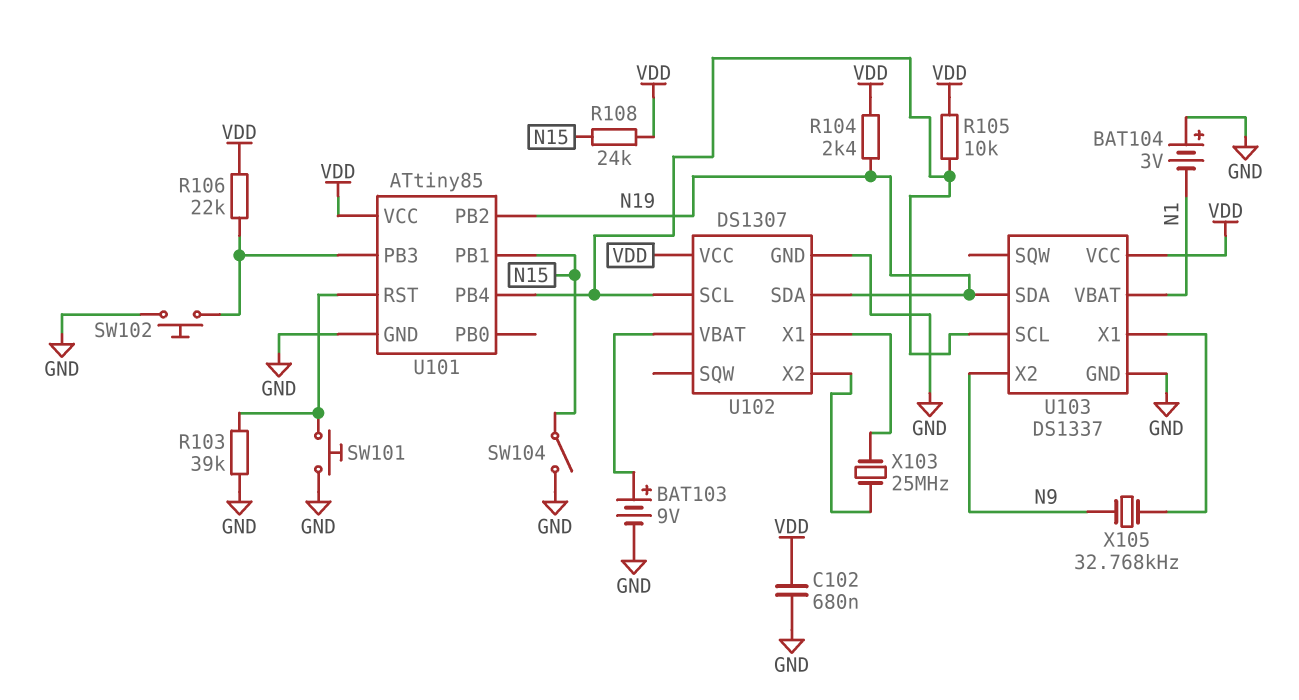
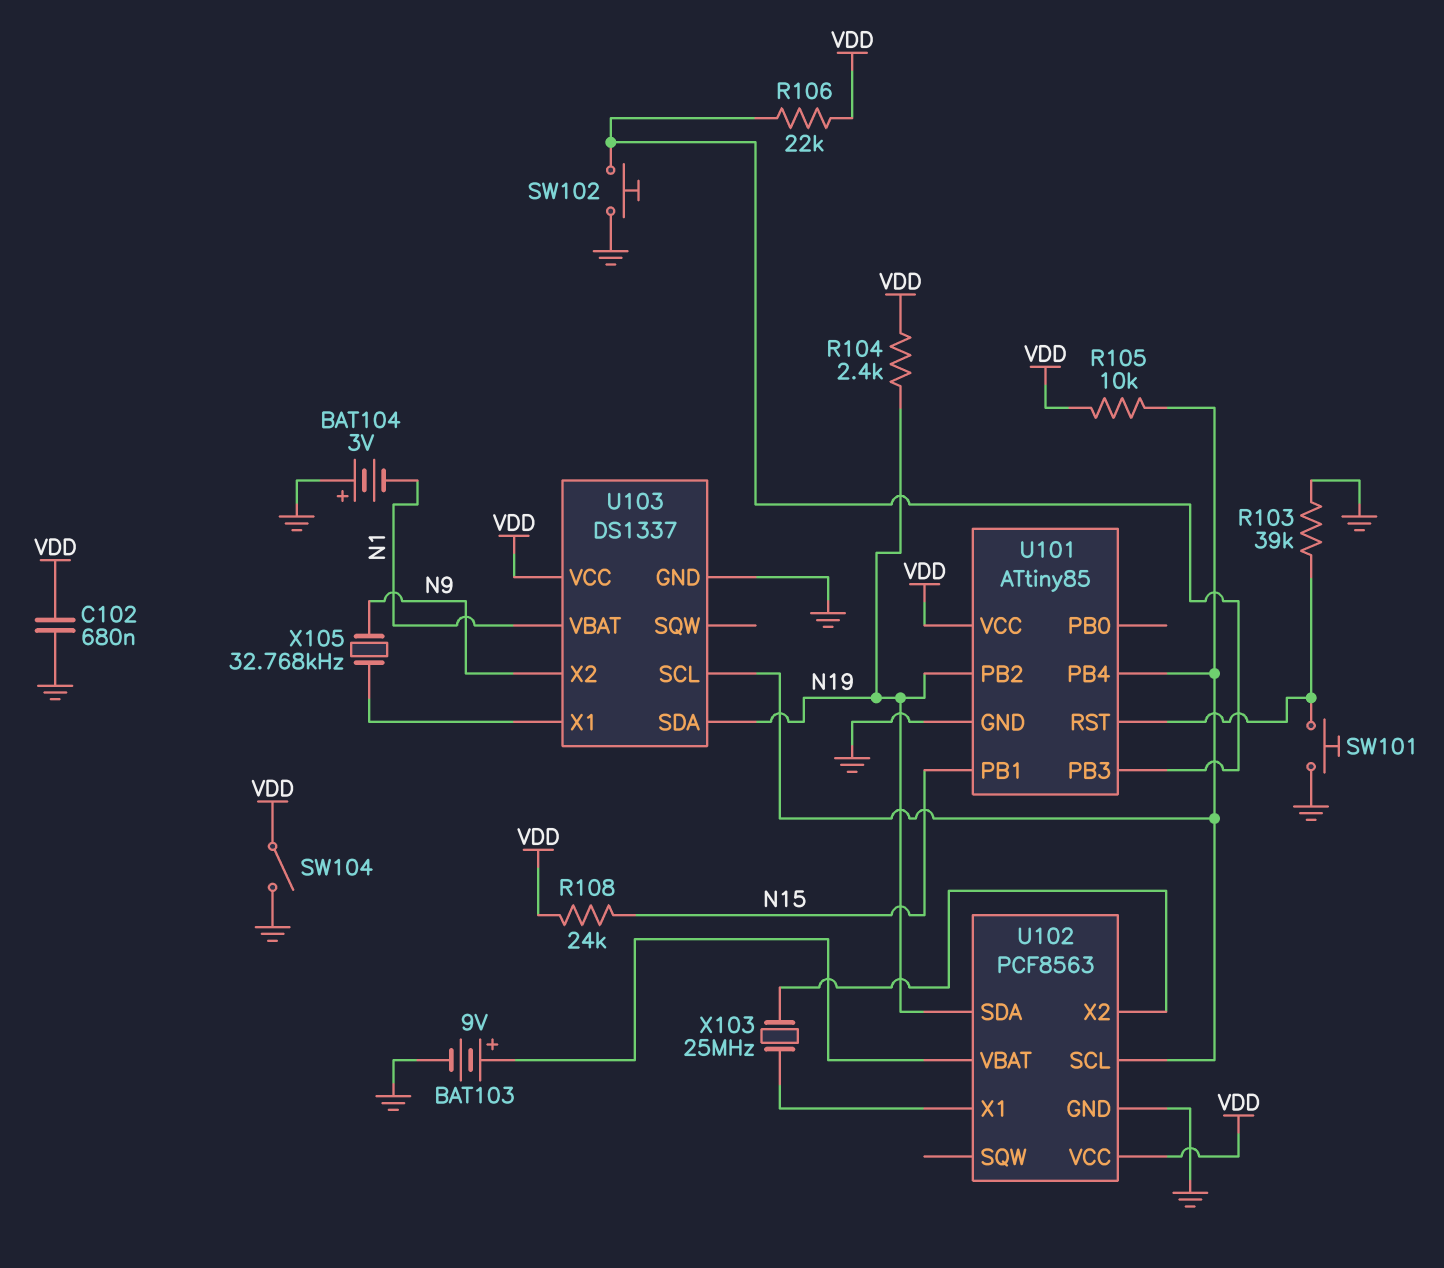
SW104: switch (GND, N15) -> switch (GND, VDD)
U102: DS1307 -> PCF8563

